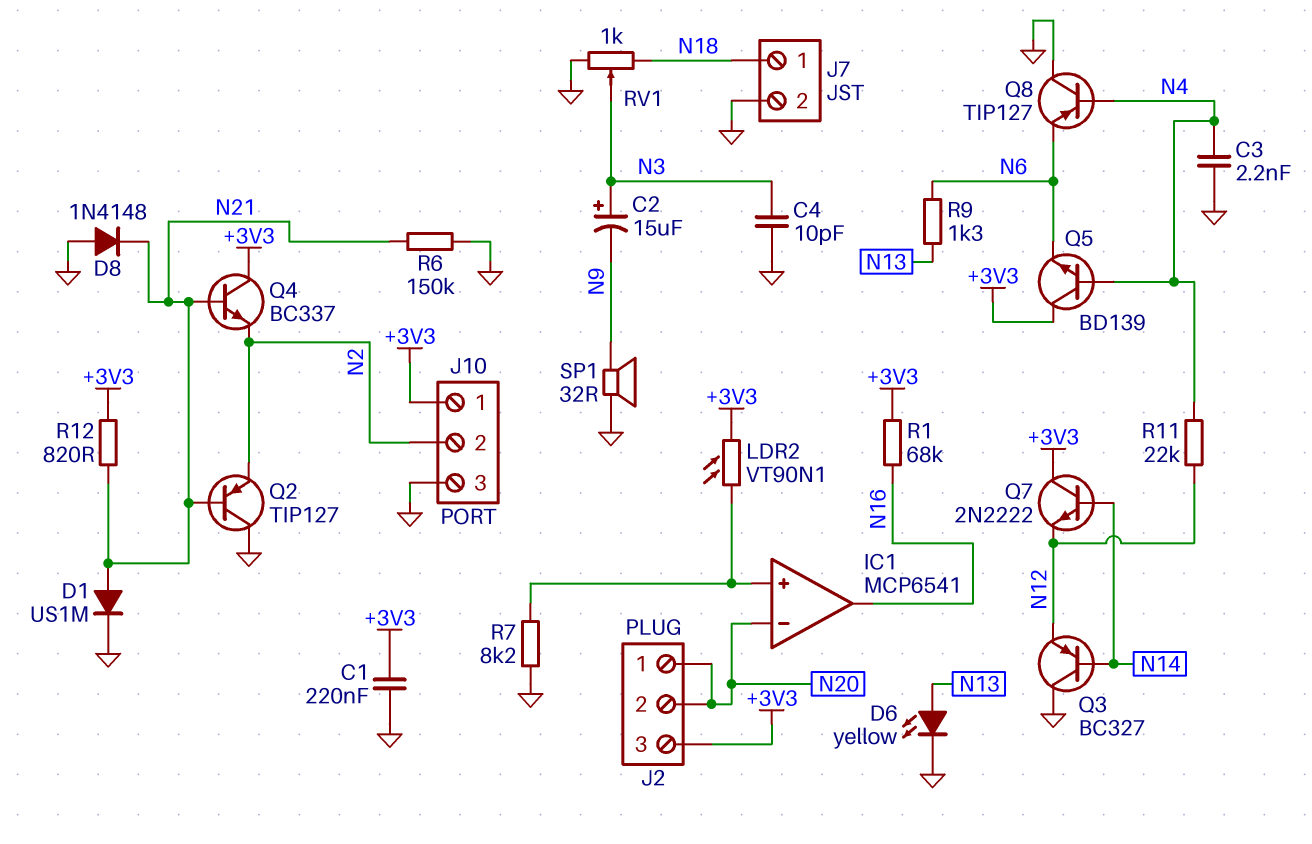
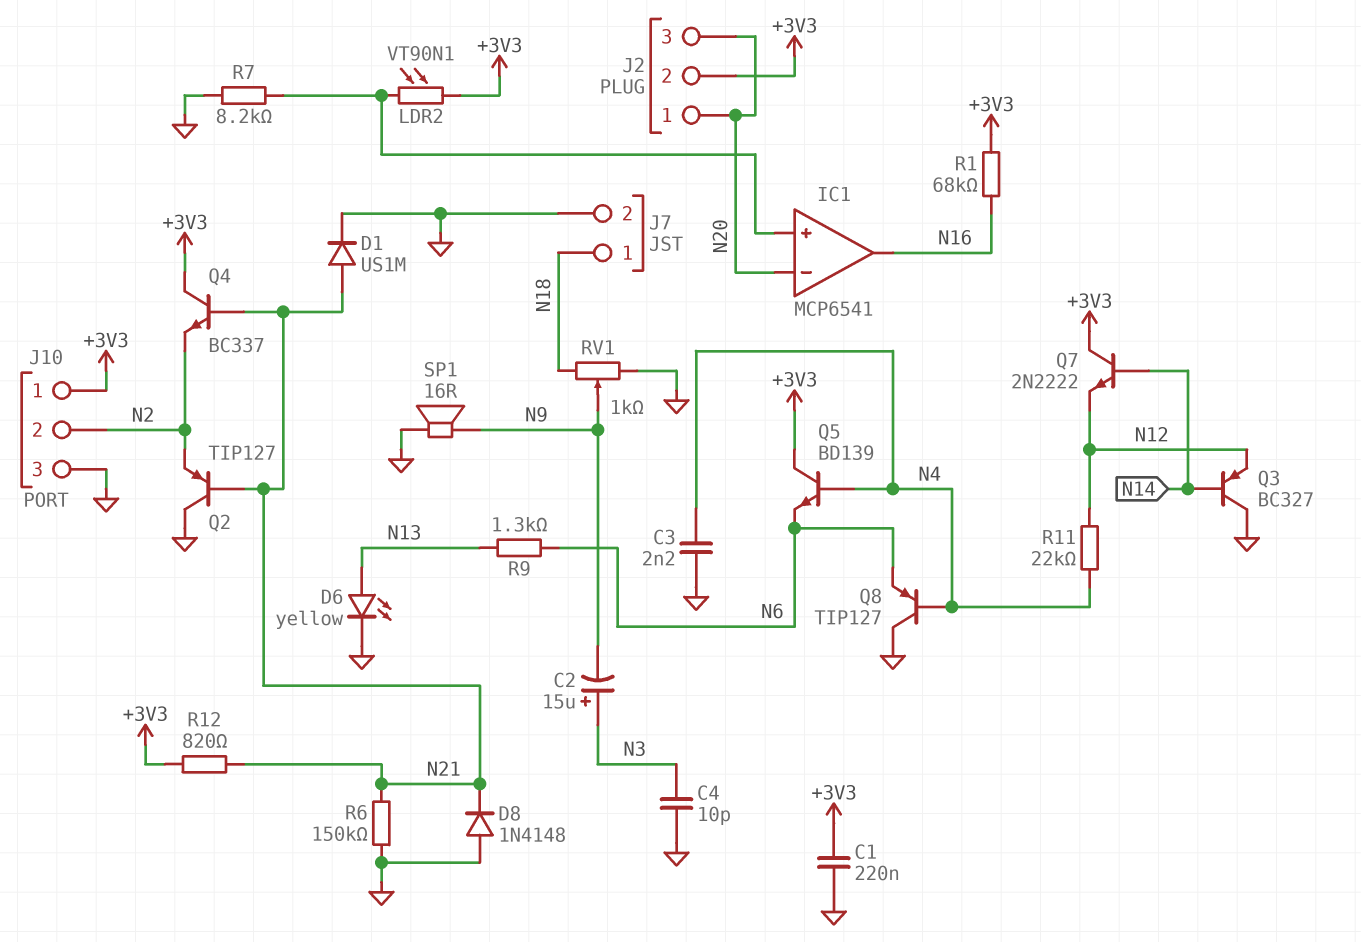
J2 pin 2: N20 -> +3V3
J2 pin 3: +3V3 -> N20
RV1: 1k (GND, N18, wiper N3) -> 1k (GND, N18, wiper N9)
SP1: speaker 32R (GND, N9) -> speaker 16R (GND, N9)

